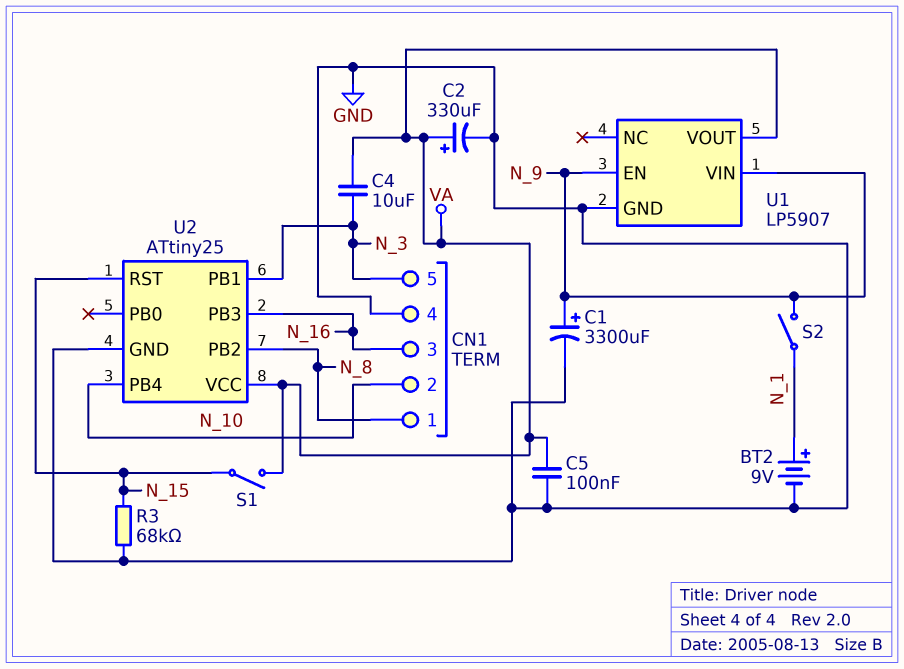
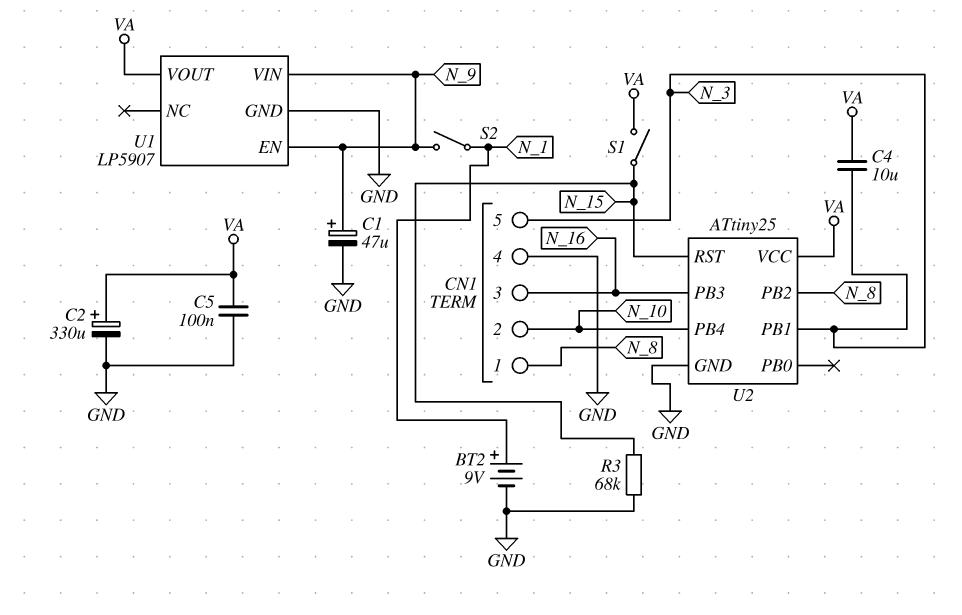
C1: 3300uF (plus N_9, minus GND) -> 47uF (plus N_9, minus GND)

